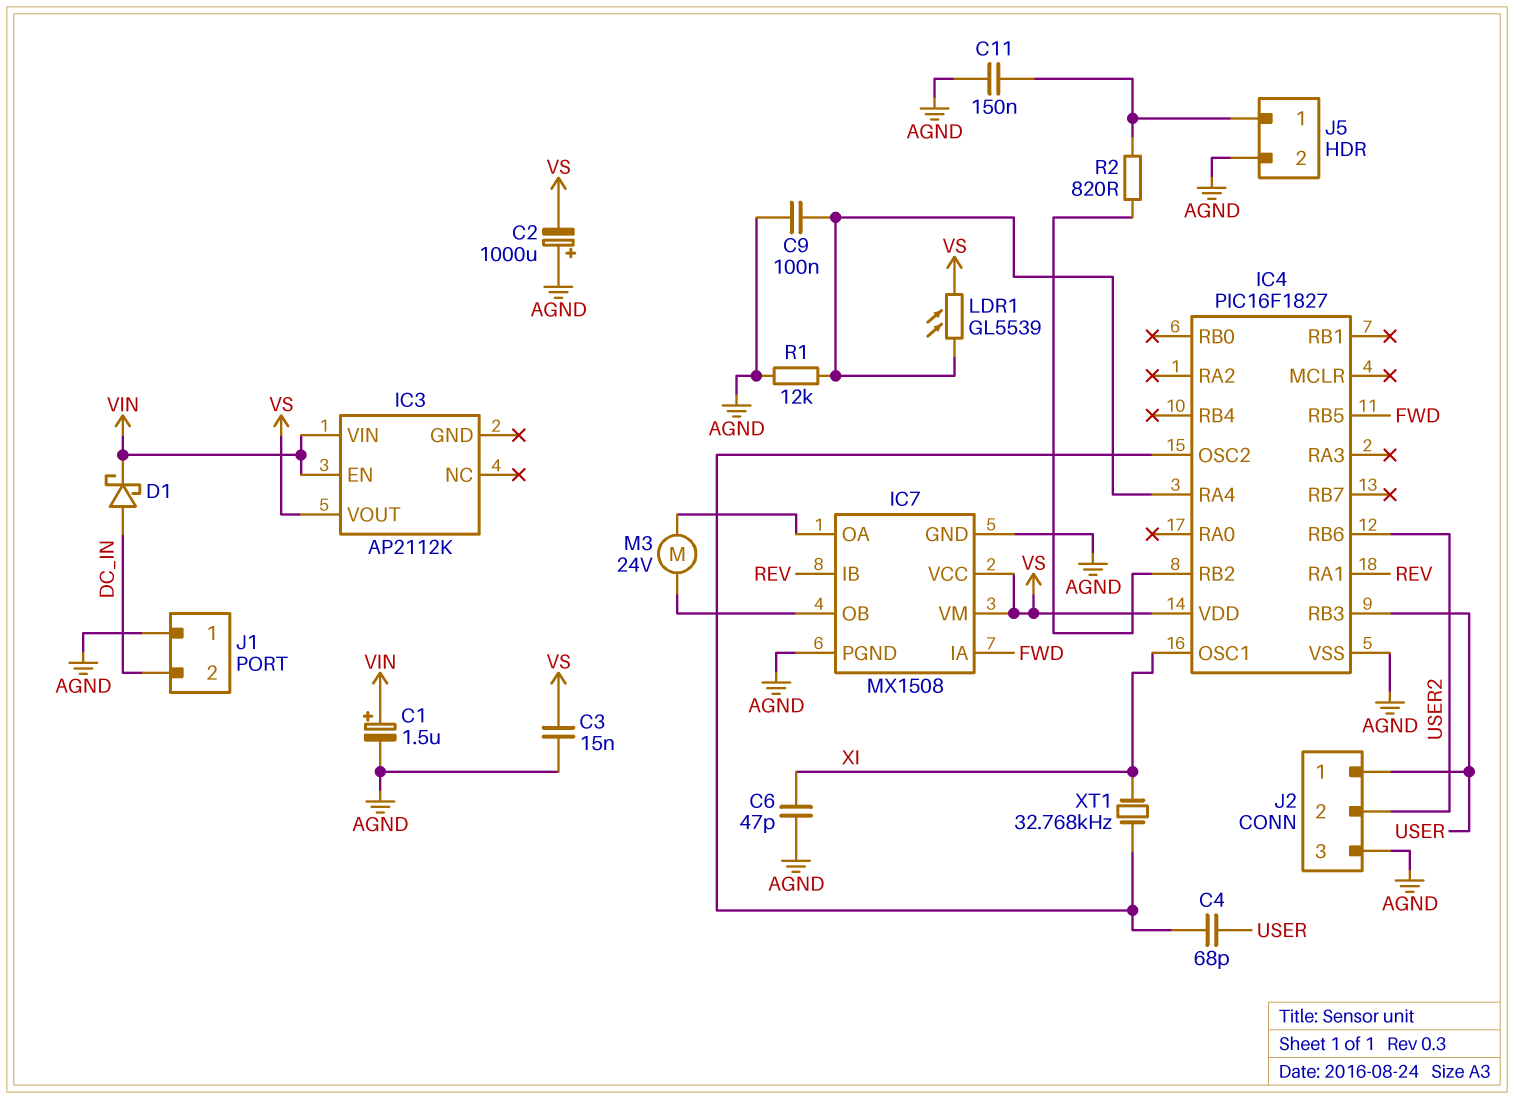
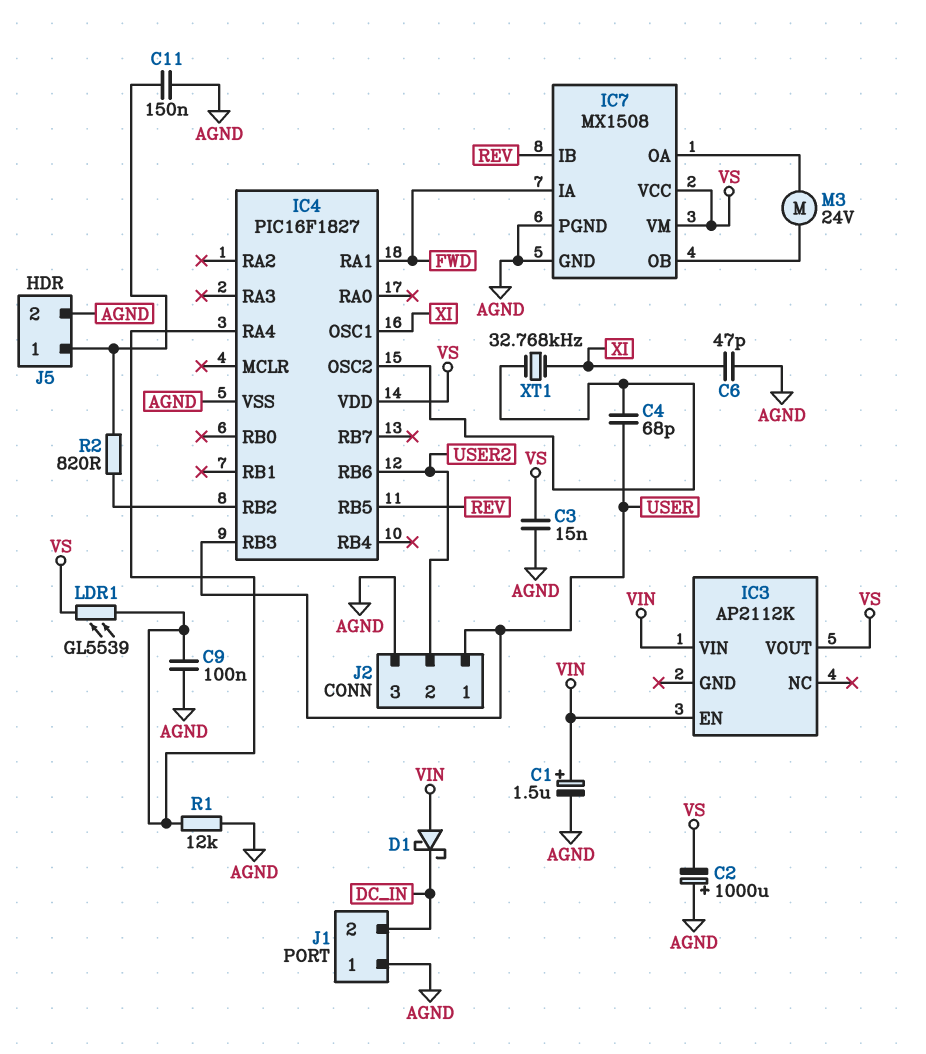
D1: schottky (A DC_IN, K VIN) -> schottky (A VIN, K DC_IN)
IC4 pin RA1: REV -> FWD
IC4 pin RB5: FWD -> REV

